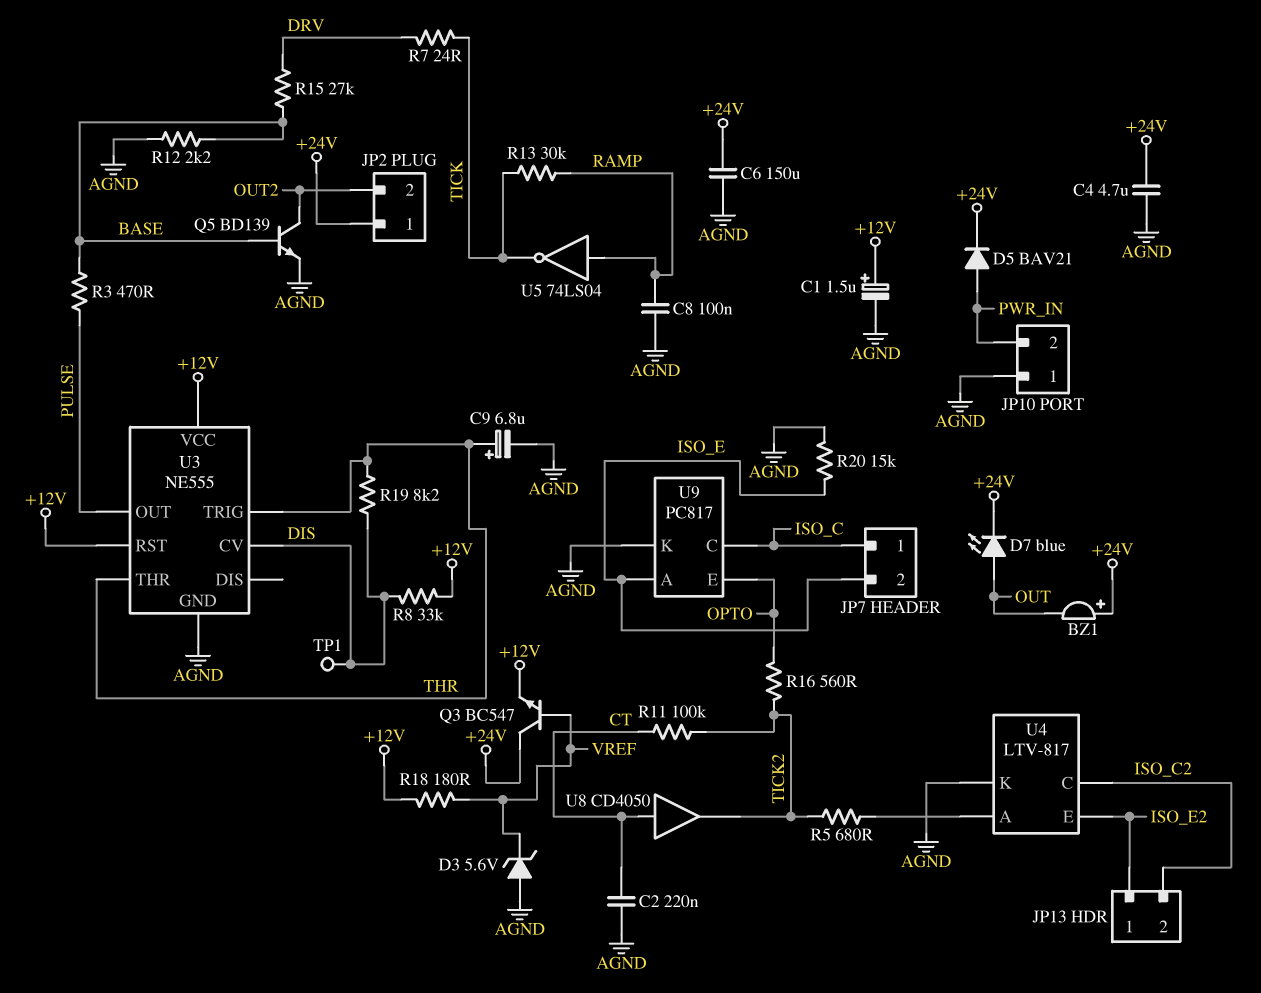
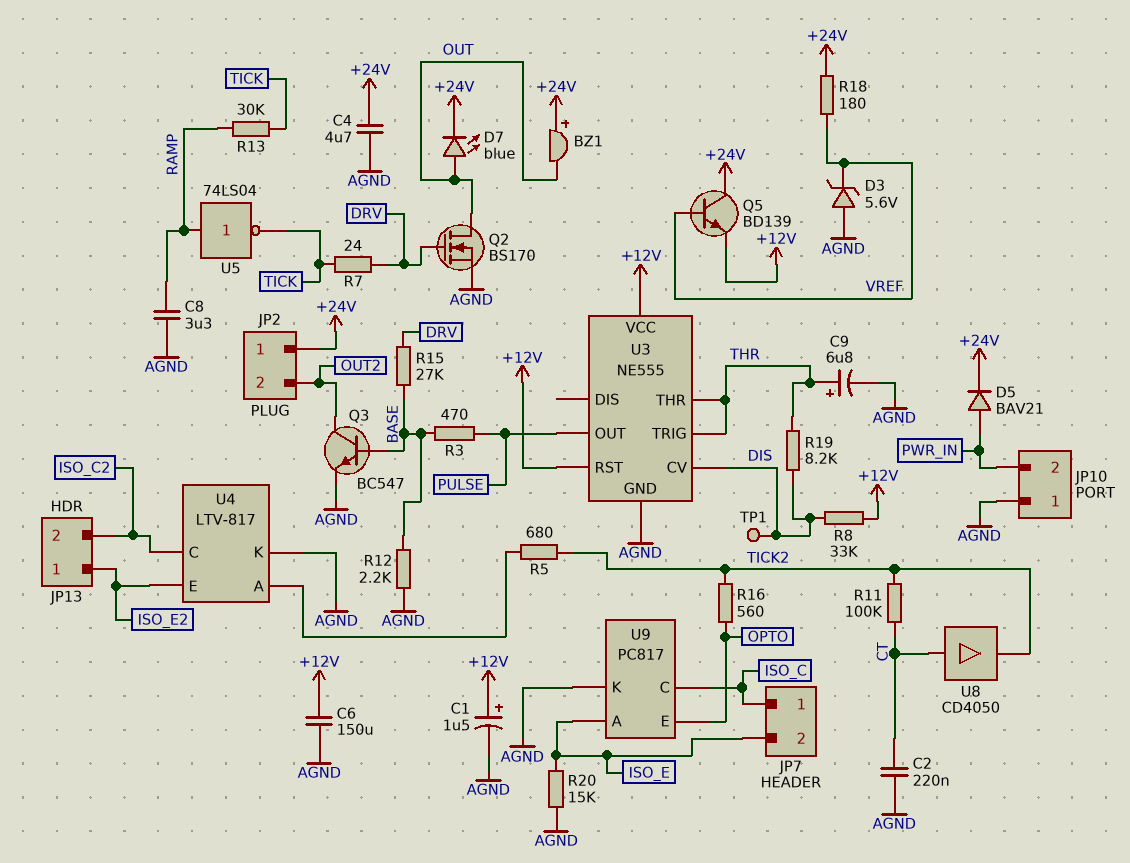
C6: 150uF (+24V, AGND) -> 150uF (+12V, AGND)
C8: 100nF (AGND, RAMP) -> 3.3uF (AGND, RAMP)
Q2: none -> NMOS BS170 (G DRV, D OUT, S AGND)
Q3: NPN BC547 (B VREF, C +24V, E +12V) -> NPN BC547 (B BASE, C OUT2, E AGND)
Q5: NPN BD139 (B BASE, C OUT2, E AGND) -> NPN BD139 (B VREF, C +24V, E +12V)
R18: 180 (+12V, VREF) -> 180 (+24V, VREF)

